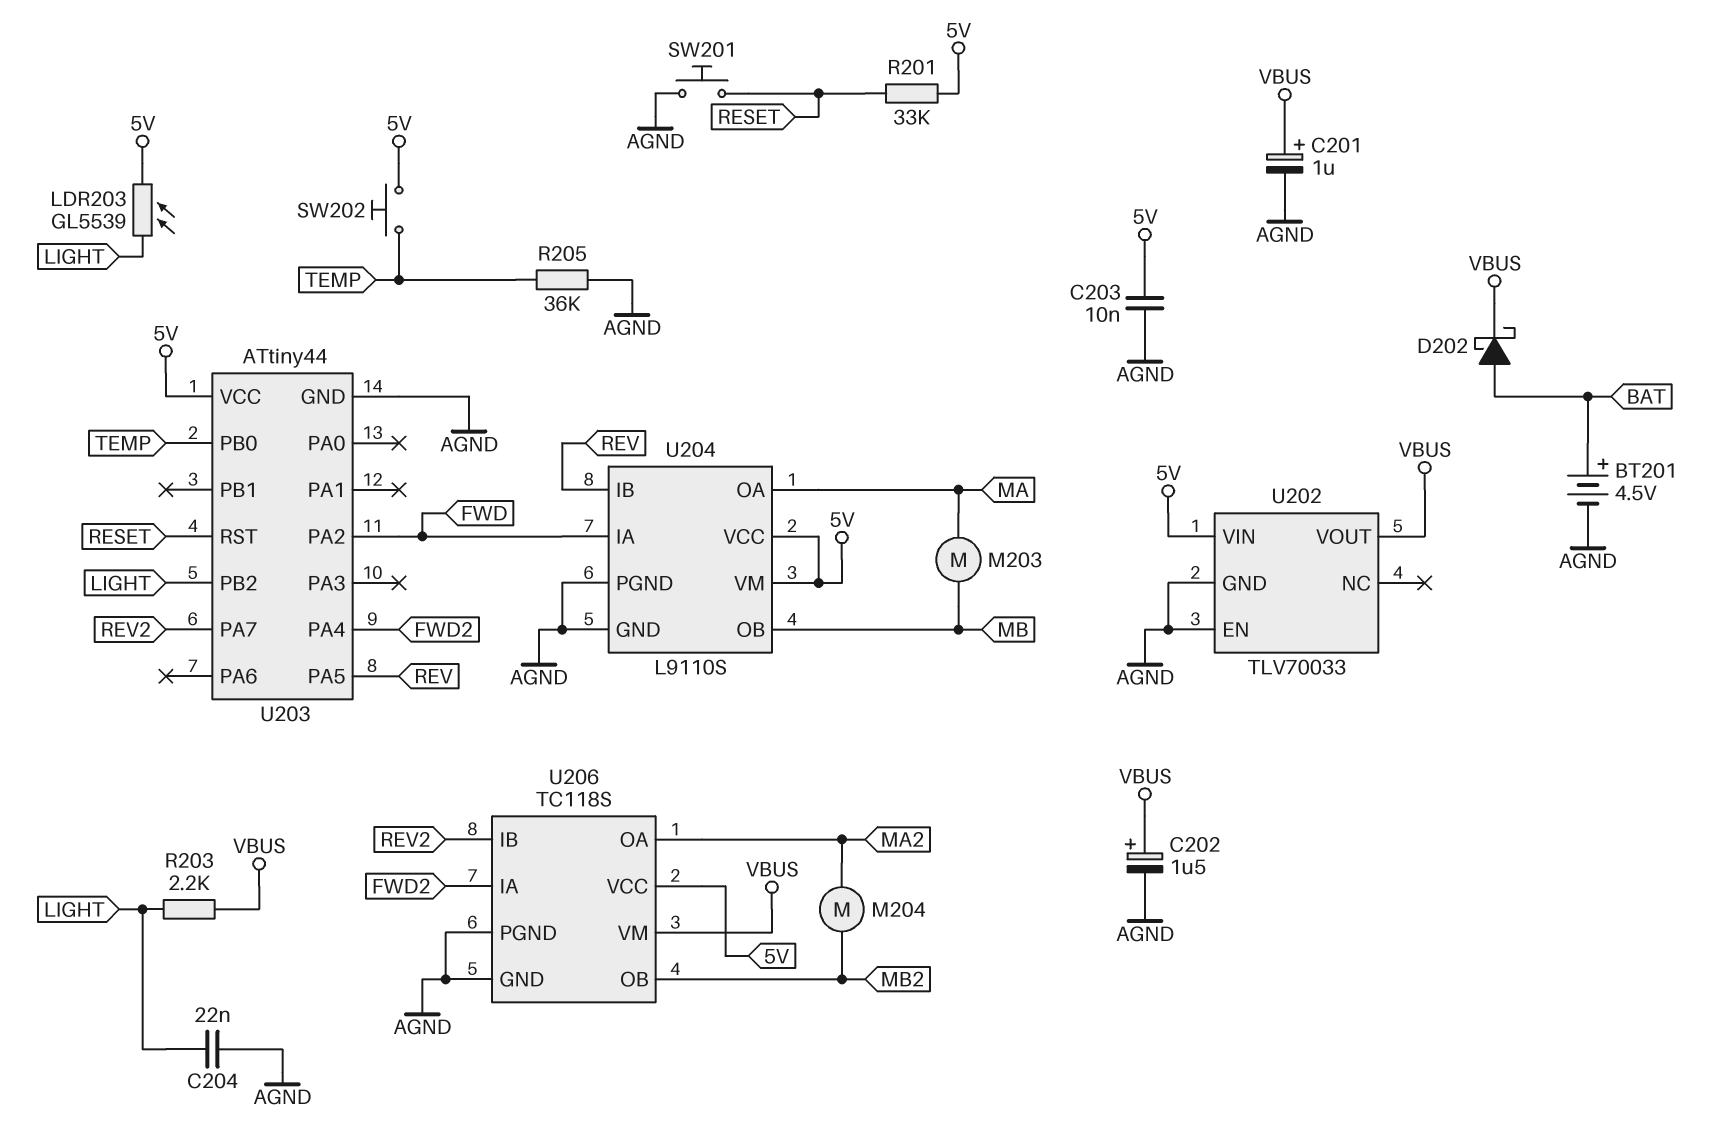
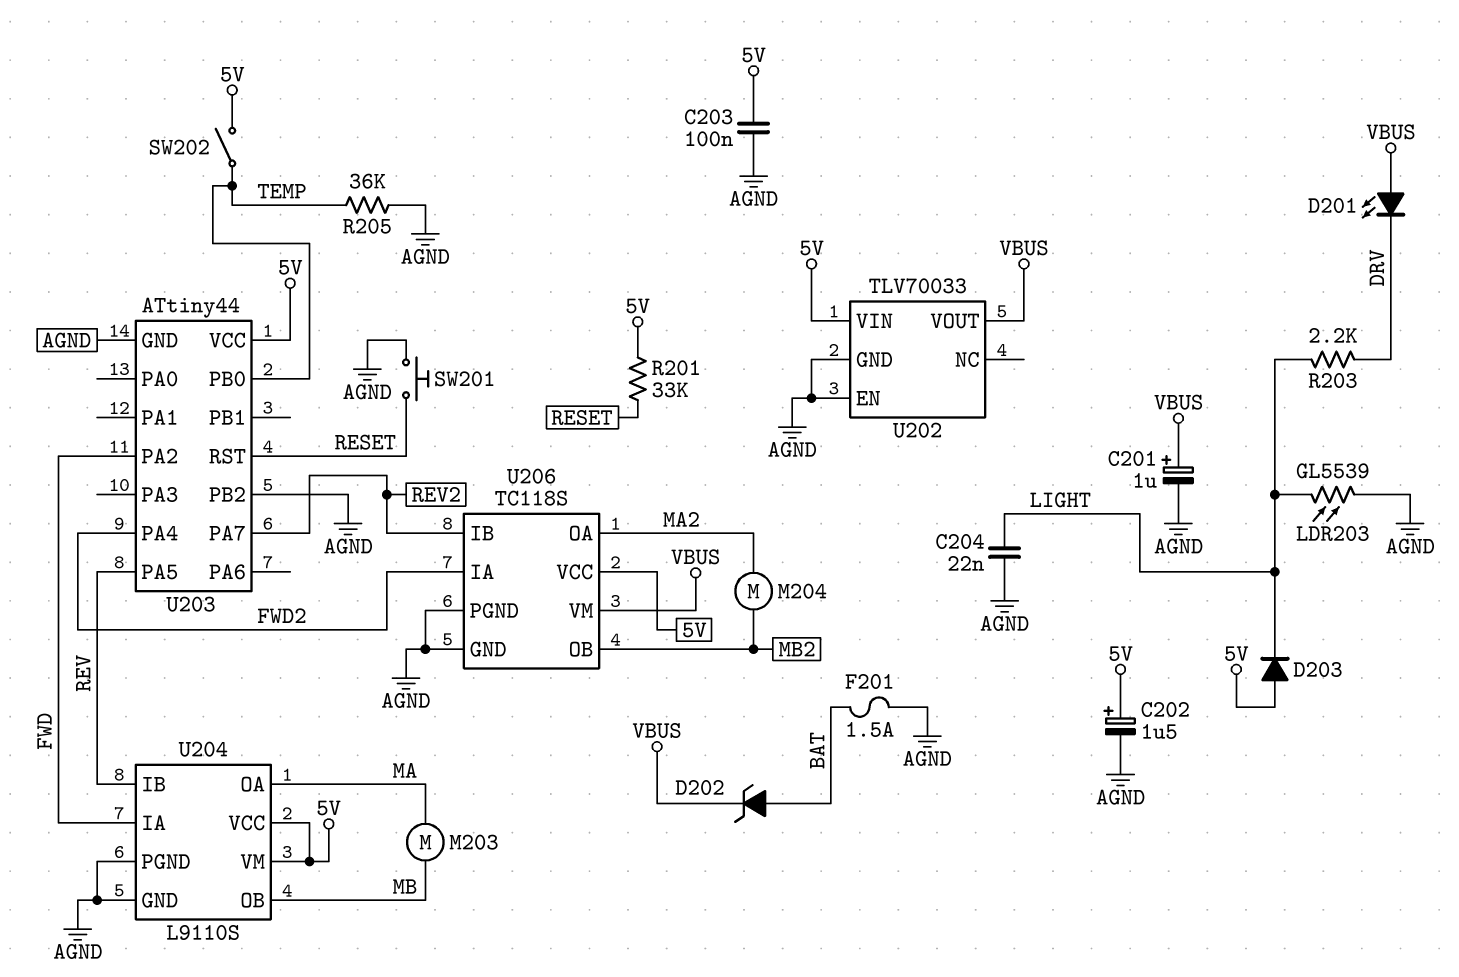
BT201: 4.5V (plus BAT, minus AGND) -> none
C202: 1.5uF (plus VBUS, minus AGND) -> 1.5uF (plus 5V, minus AGND)
C203: 10nF (5V, AGND) -> 100nF (5V, AGND)
D201: none -> LED (A VBUS, K DRV)
D202: schottky (A BAT, K VBUS) -> zener (A BAT, K VBUS)
D203: none -> diode (A 5V, K LIGHT)
F201: none -> 1.5A (AGND, BAT)
LDR203: GL5539 (5V, LIGHT) -> GL5539 (AGND, LIGHT)
R203: 2.2k (LIGHT, VBUS) -> 2.2k (DRV, LIGHT)
SW202: button (5V, TEMP) -> switch (5V, TEMP)
U203 pin PB2: LIGHT -> AGND

